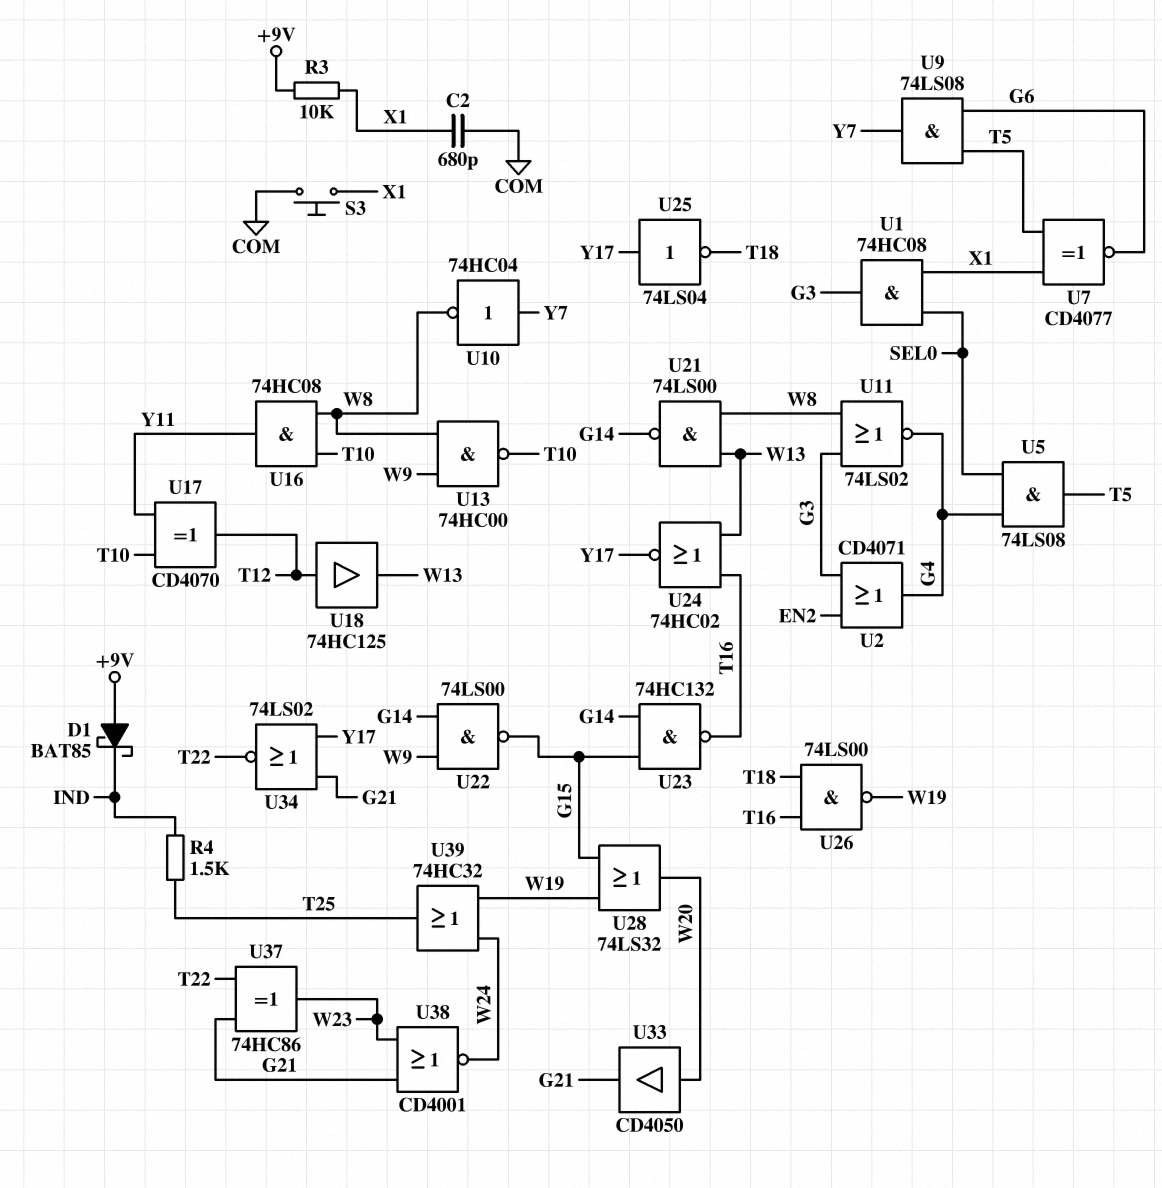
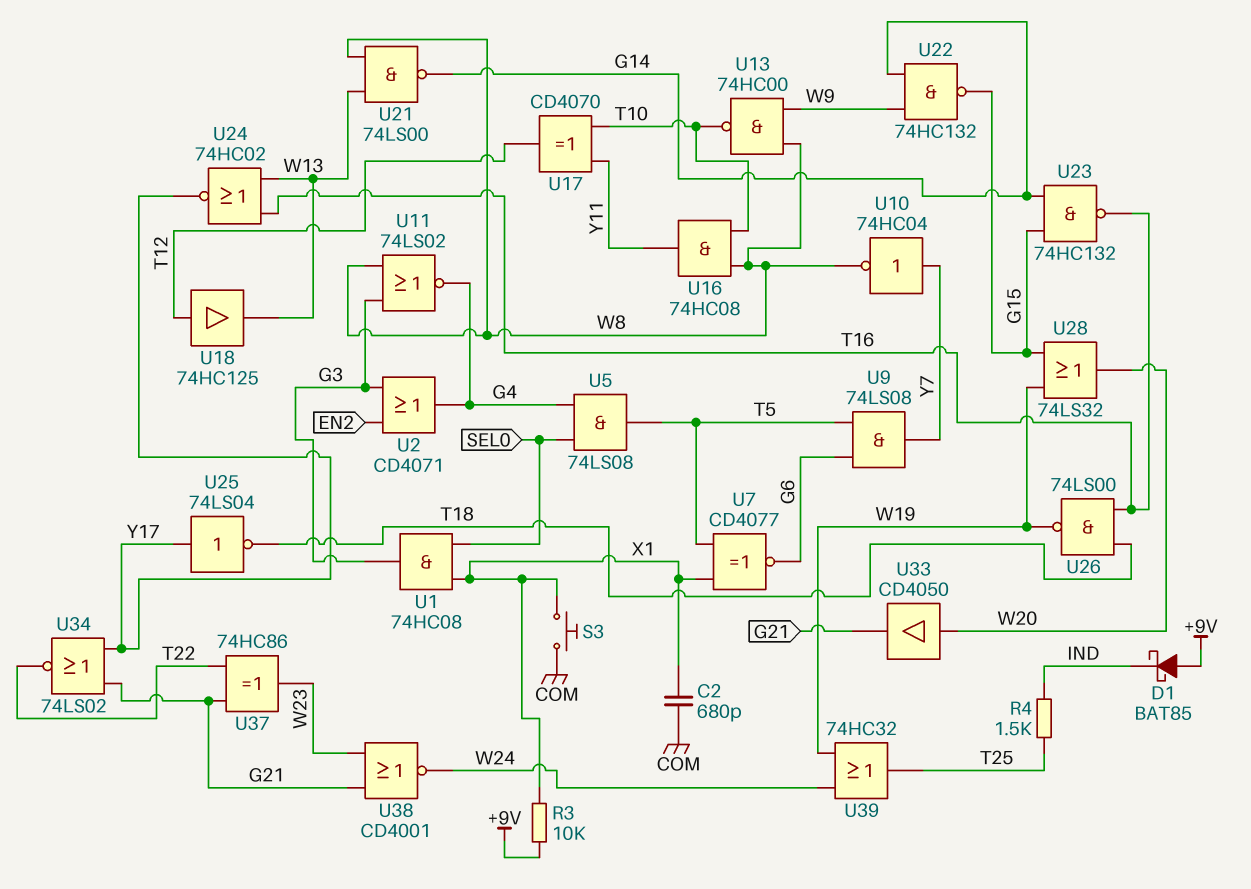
U22: NAND 74LS00 (in G14, in W9, out G15) -> NAND 74HC132 (in G14, in W9, out G15)

